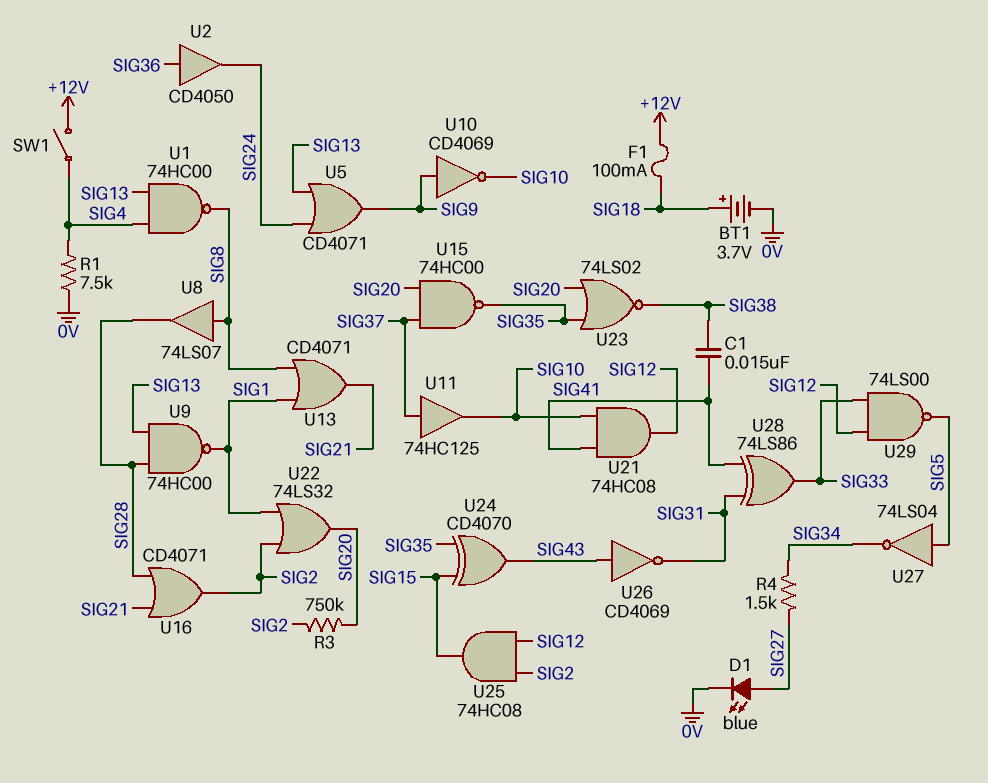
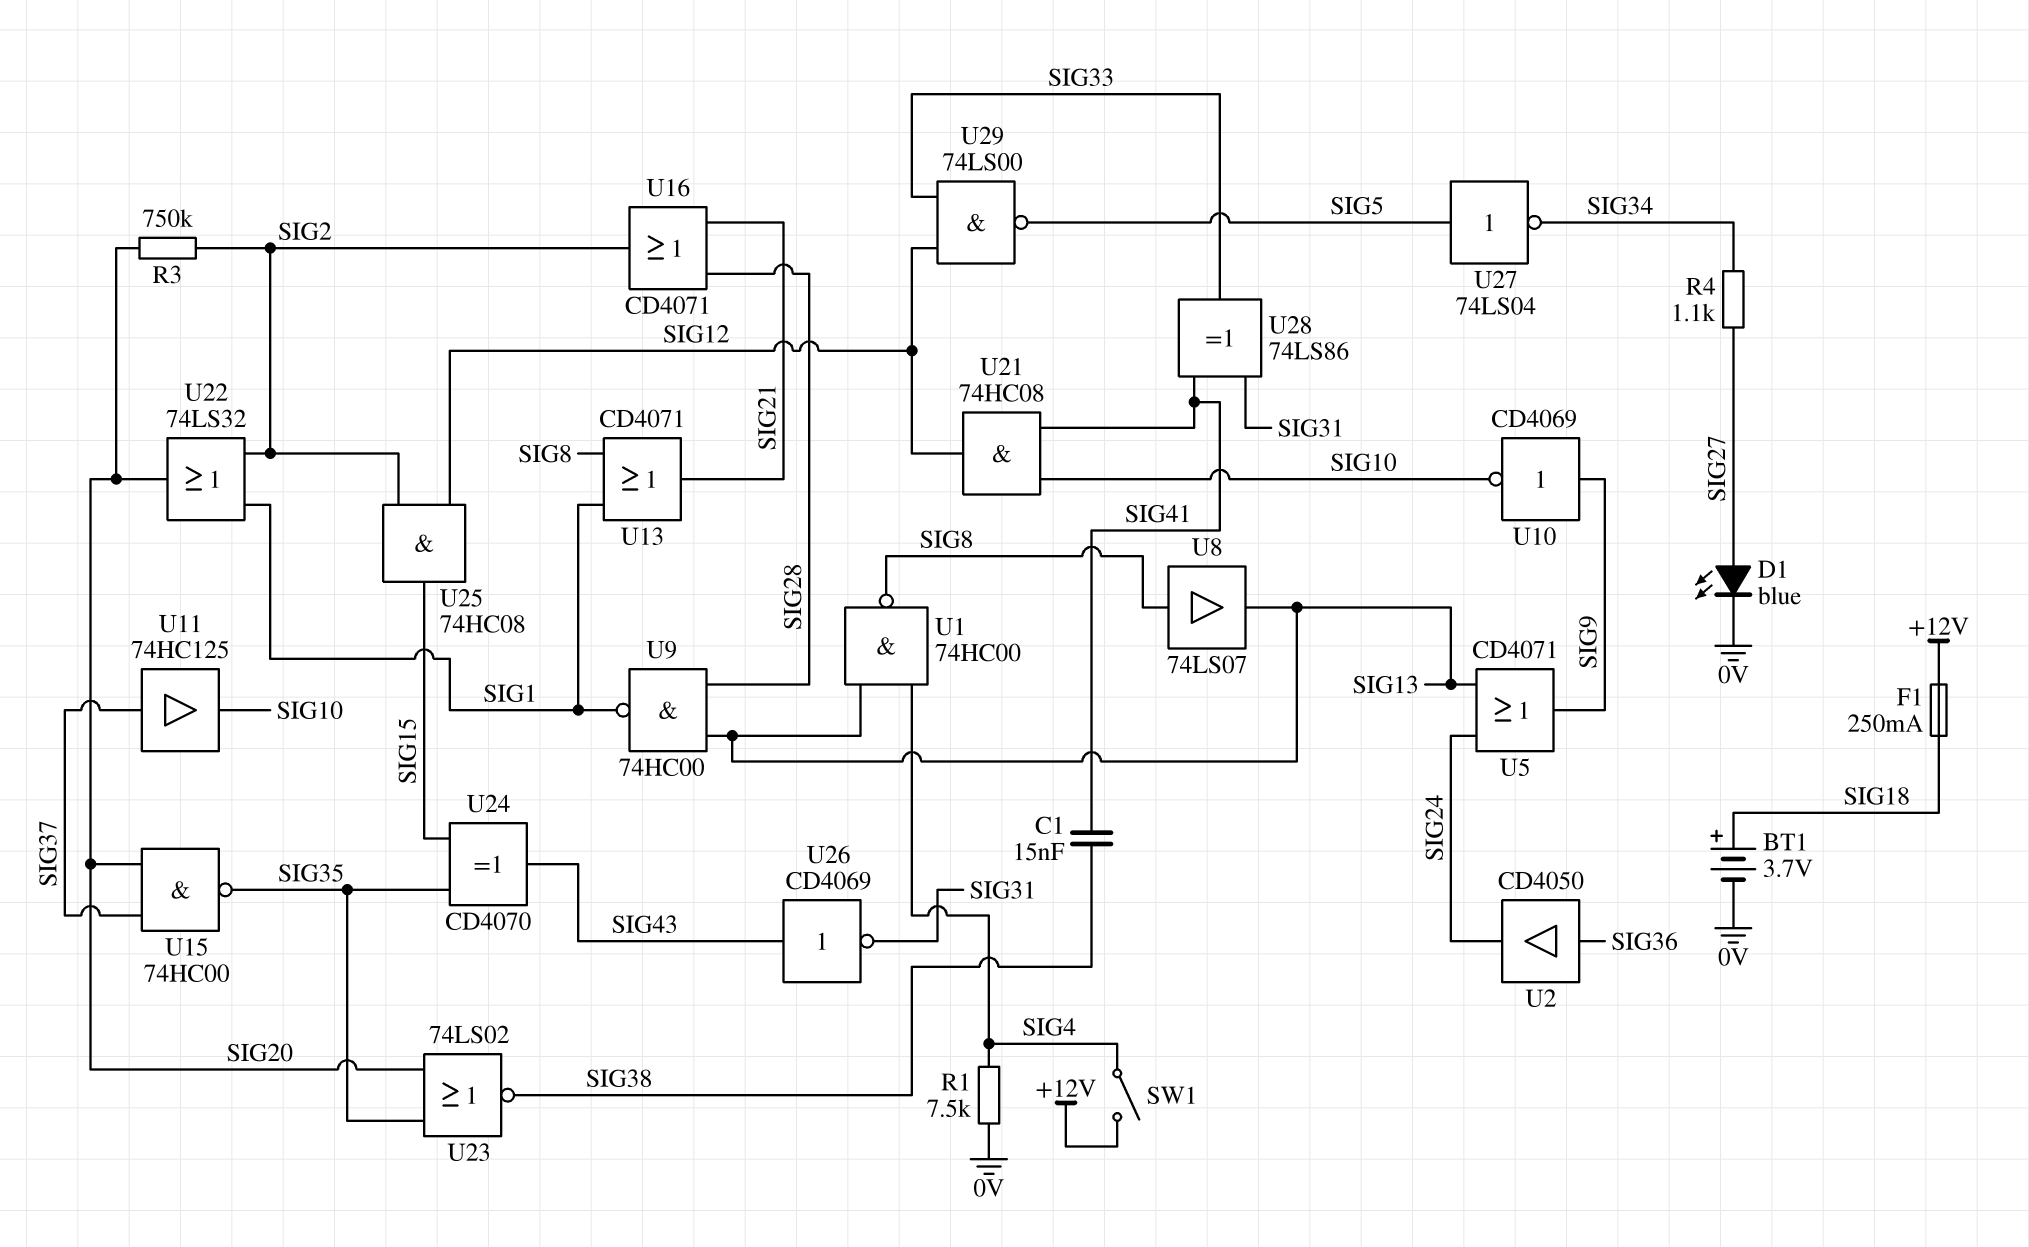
F1: 100mA (+12V, SIG18) -> 250mA (+12V, SIG18)
R4: 1.5k (SIG27, SIG34) -> 1.1k (SIG27, SIG34)
U8: buffer 74LS07 (in SIG8, out SIG28) -> buffer 74LS07 (in SIG8, out SIG13)

